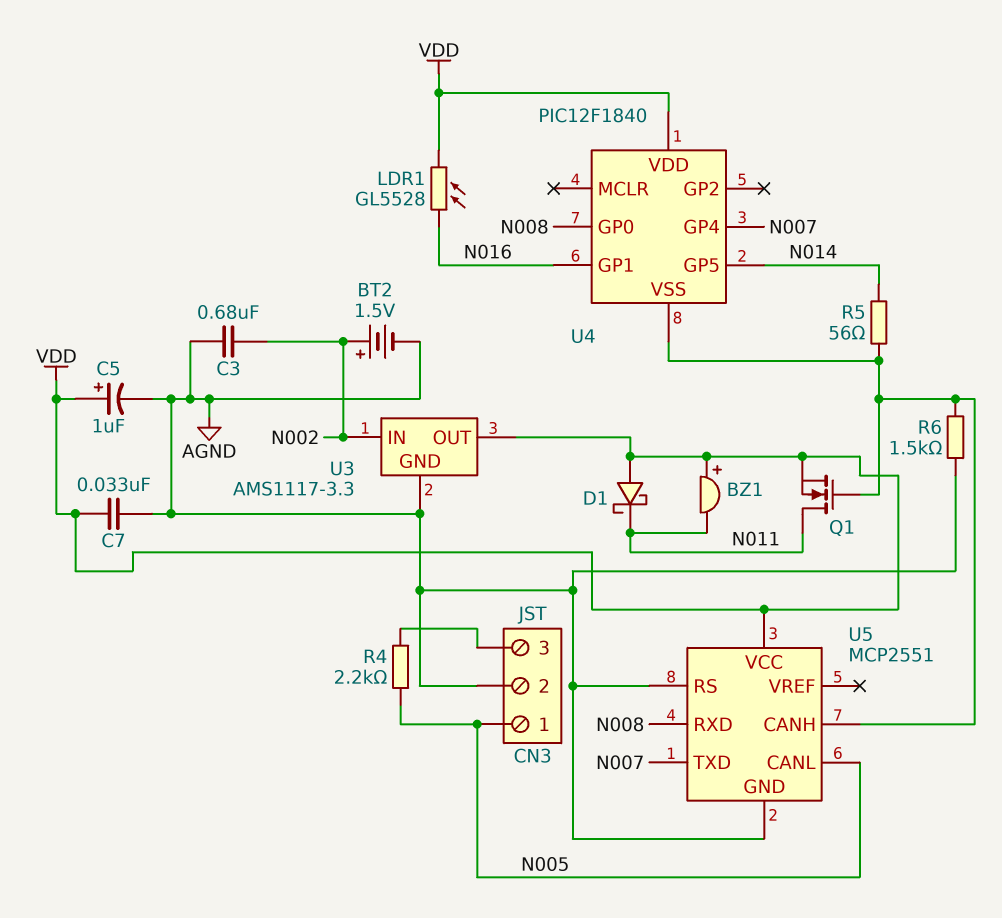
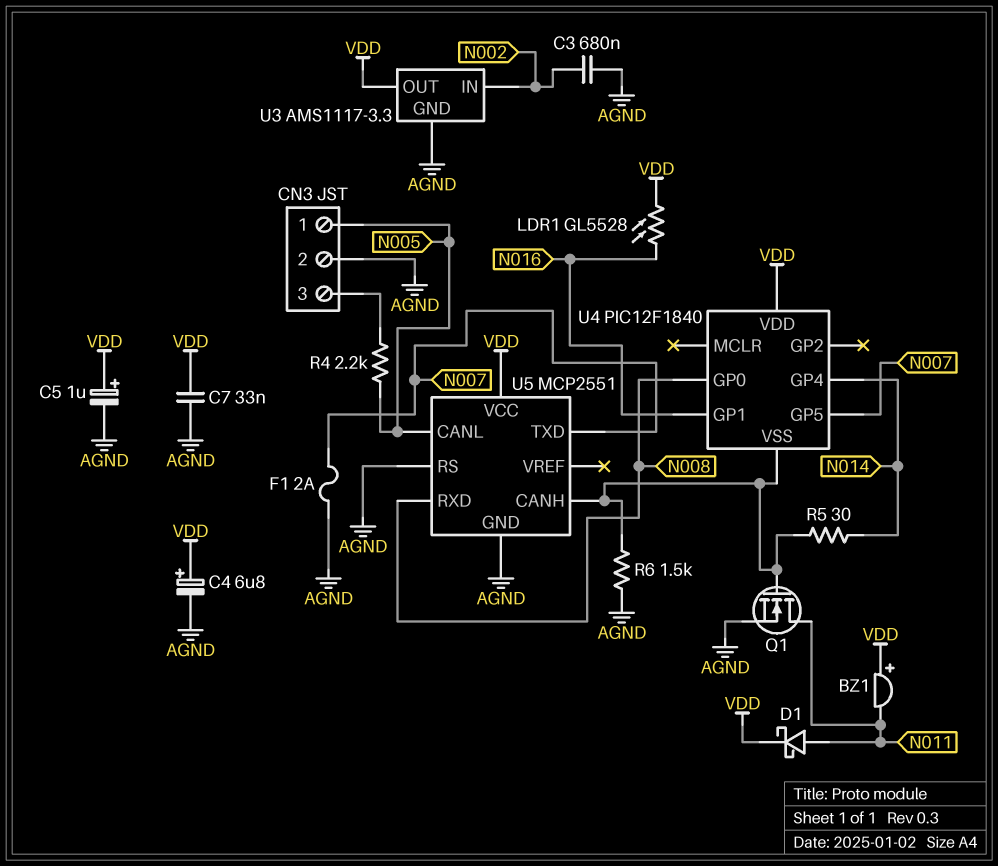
BT2: 1.5V (plus N002, minus AGND) -> none
C4: none -> 6.8uF (plus VDD, minus AGND)
D1: schottky (A VDD, K N011) -> schottky (A N011, K VDD)
F1: none -> 2A (AGND, N007)
Q1: NMOS (G U4/VSS, D N011, S VDD) -> NMOS (G U4/VSS, D N011, S AGND)
R5: 56 (N014, U4/VSS) -> 30 (N014, U4/VSS)
U4 pin GP4: N007 -> N014
U4 pin GP5: N014 -> N007

